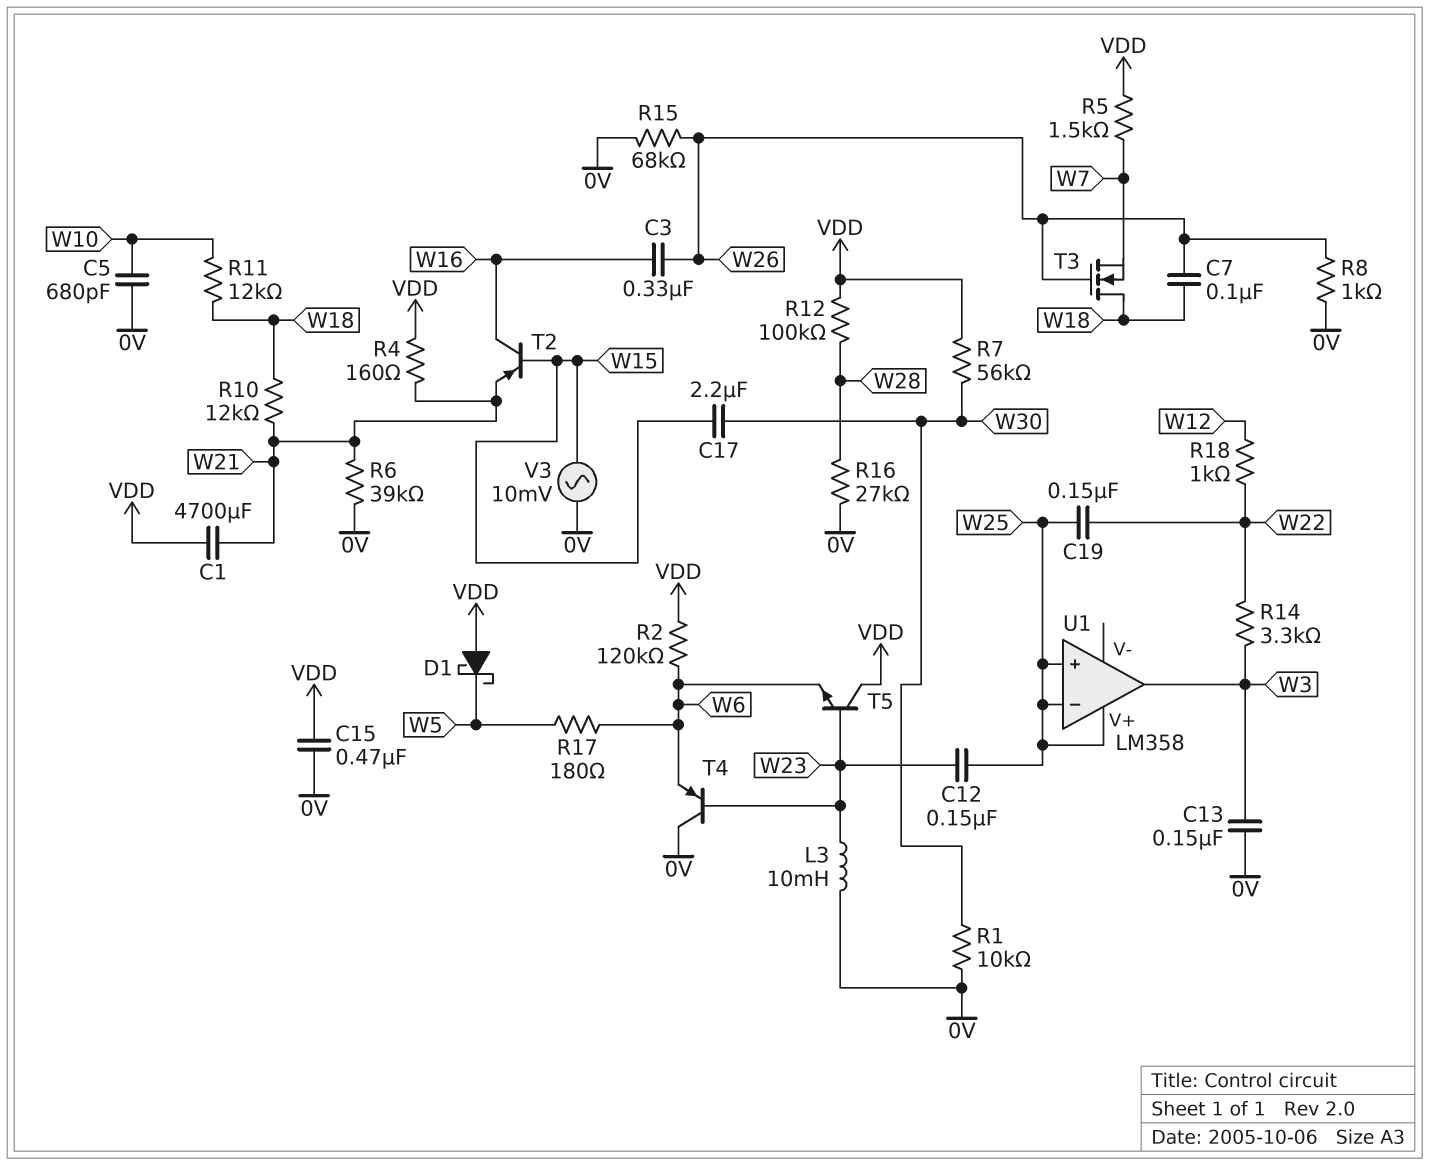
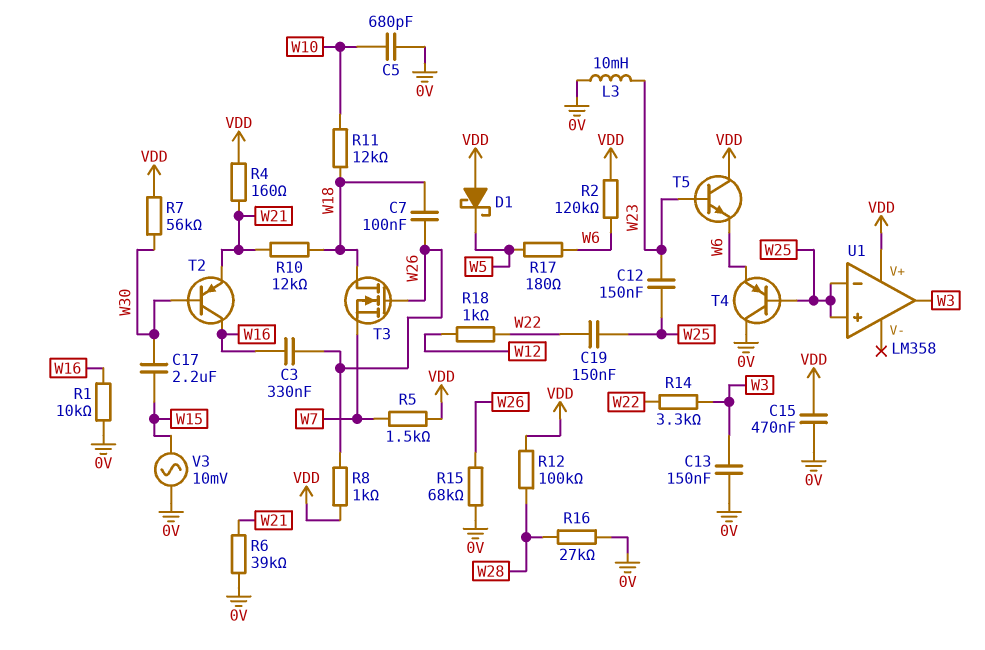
C1: 4700uF (VDD, W21) -> none
R1: 10k (0V, W30) -> 10k (0V, W16)
R8: 1k (0V, W26) -> 1k (VDD, W26)
T2: PNP (B W15, C W16, E W21) -> PNP (B W30, C W16, E W21)
T4: PNP (B W23, C 0V, E W6) -> PNP (B W25, C 0V, E W6)
U1 pin V+: W25 -> VDD

